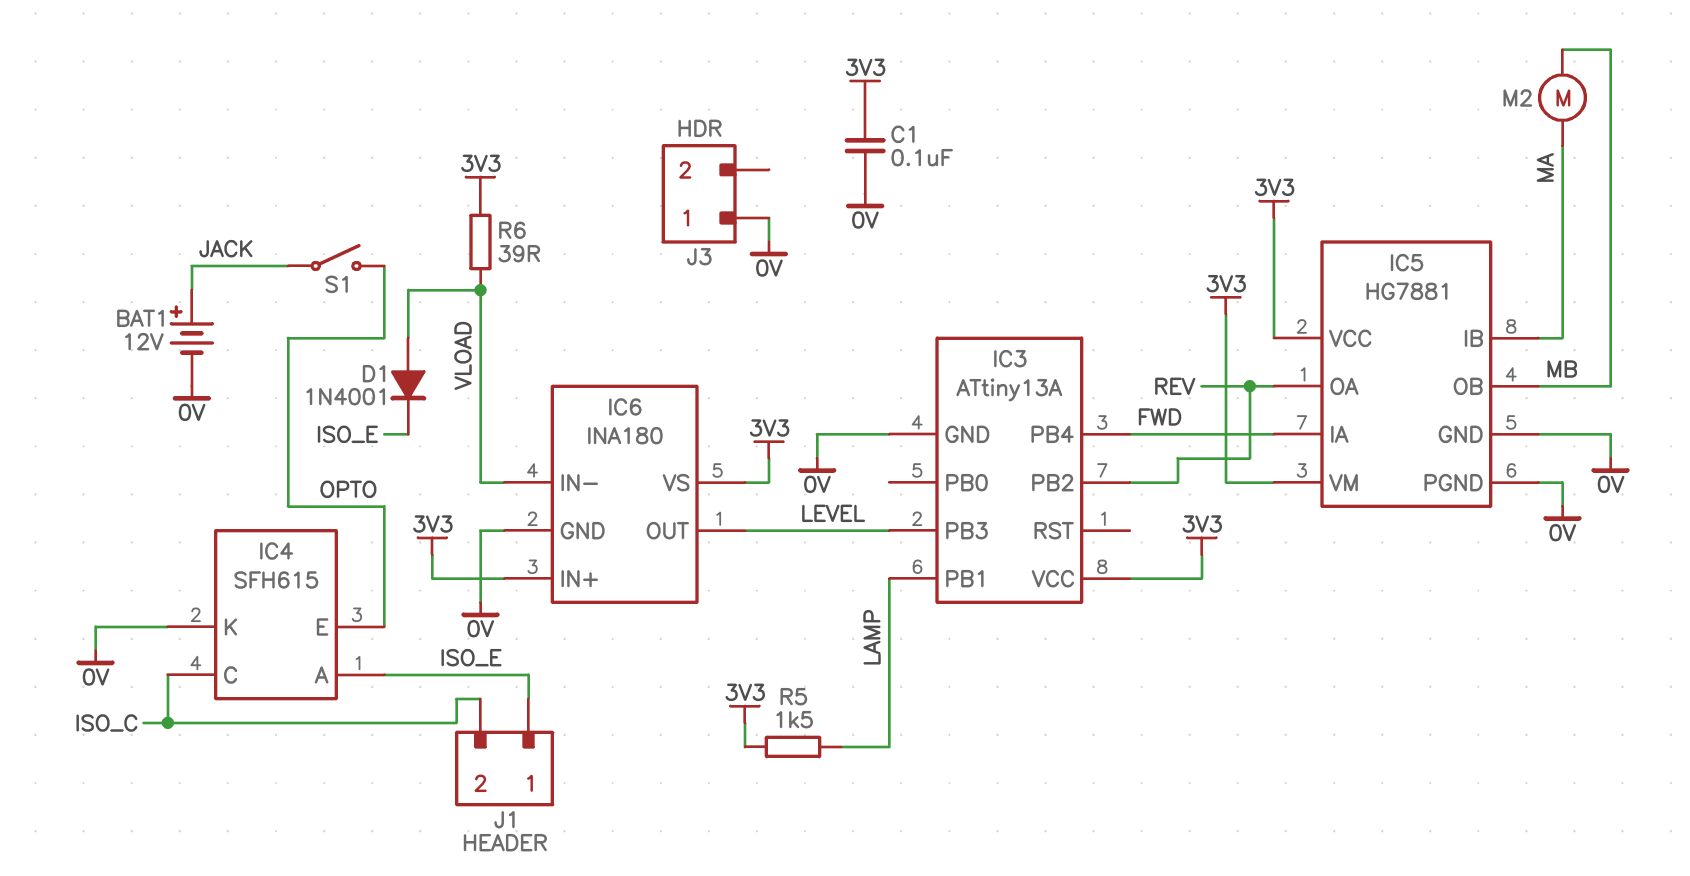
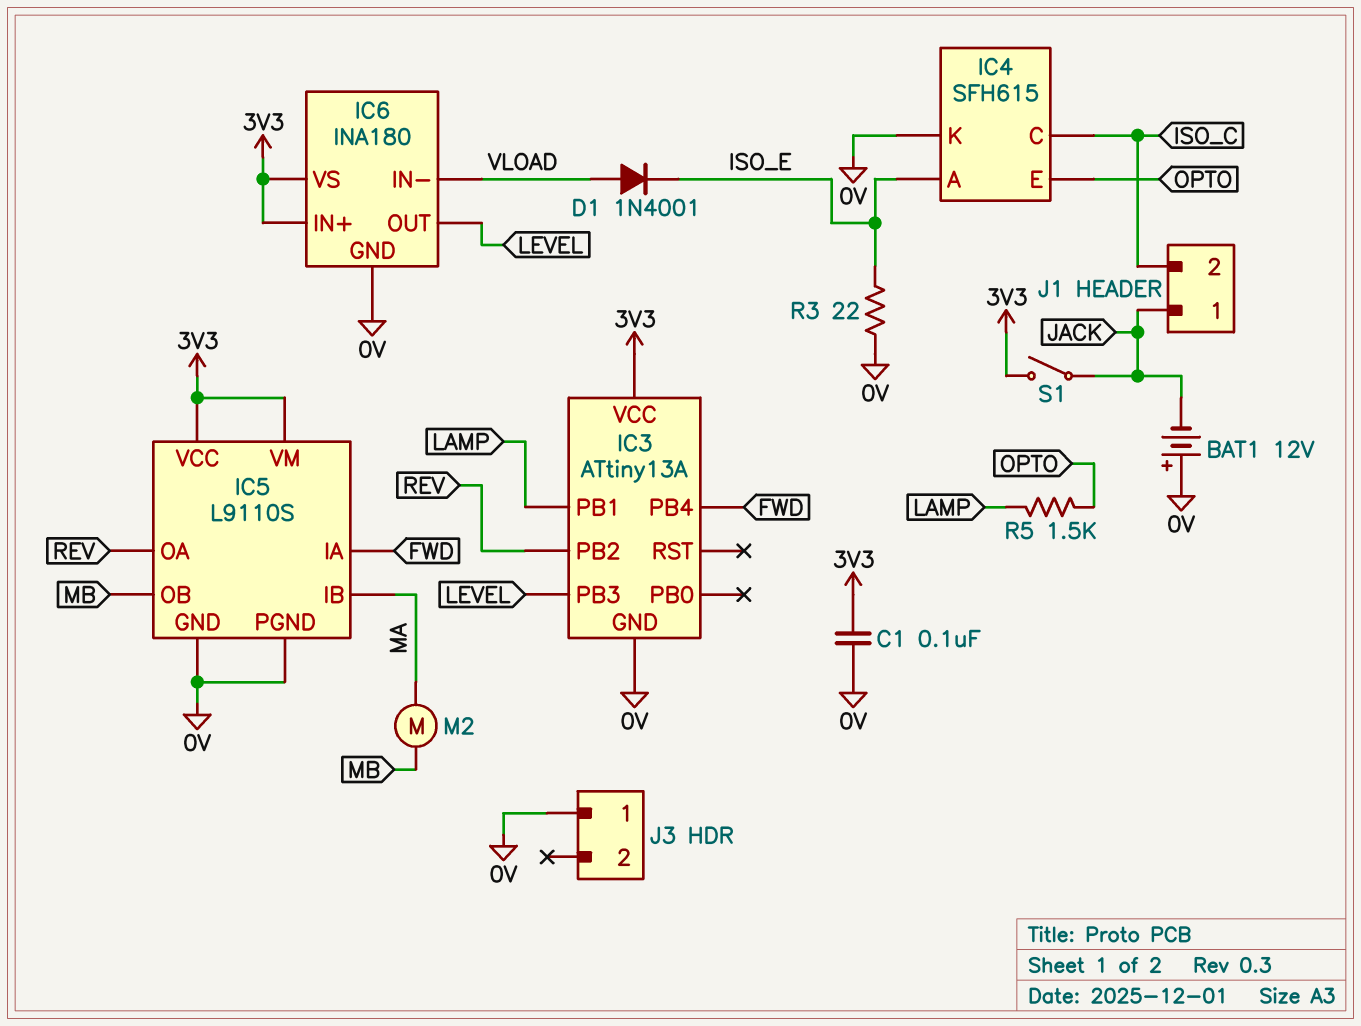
BAT1: 12V (plus JACK, minus 0V) -> 12V (plus 0V, minus JACK)
IC5: HG7881 -> L9110S
J1 pin 1: ISO_E -> JACK
R3: none -> 22 (0V, ISO_E)
R5: 1.5k (3V3, LAMP) -> 1.5k (LAMP, OPTO)
R6: 39 (3V3, VLOAD) -> none
S1: switch (JACK, OPTO) -> switch (3V3, JACK)

